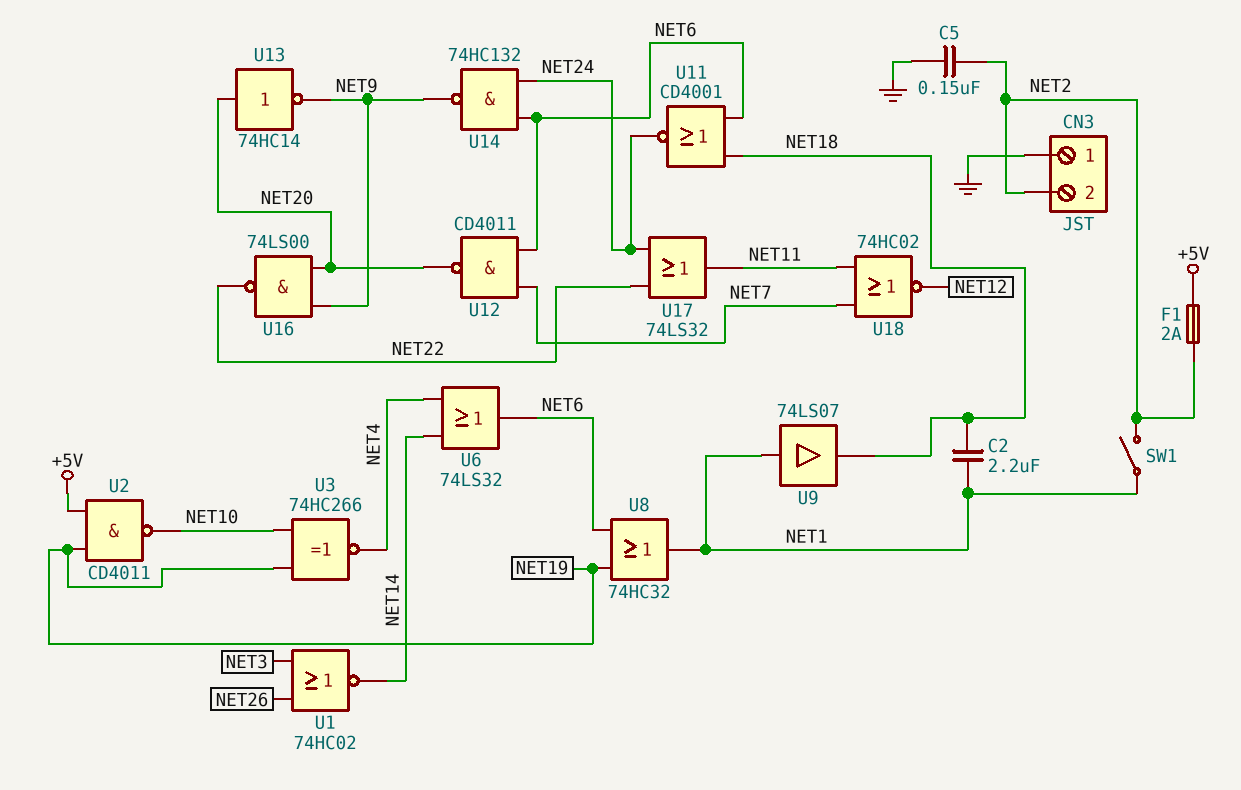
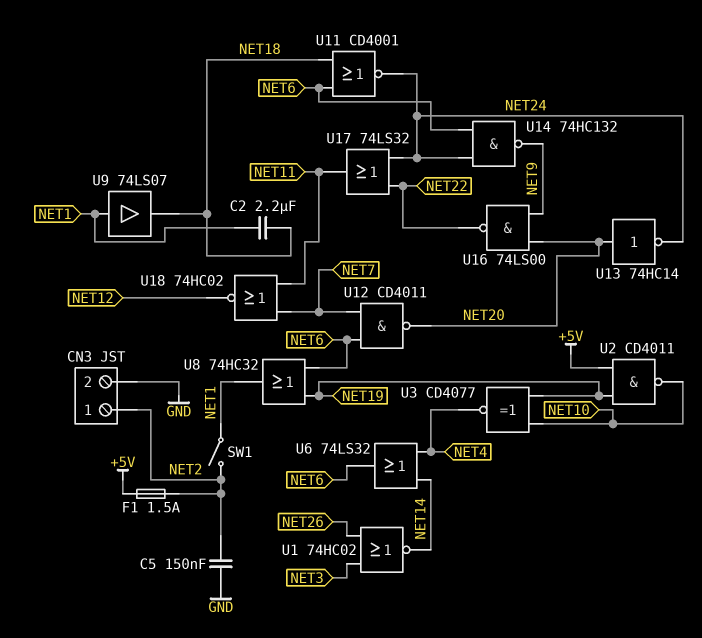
CN3 pin 1: GND -> NET2
CN3 pin 2: NET2 -> GND
F1: 2A (+5V, NET2) -> 1.5A (+5V, NET2)
U3: XNOR 74HC266 (in NET10, in NET19, out NET4) -> XNOR CD4077 (in NET10, in NET19, out NET4)
U13: NOT 74HC14 (in NET20, out NET9) -> NOT 74HC14 (in NET20, out NET24)

